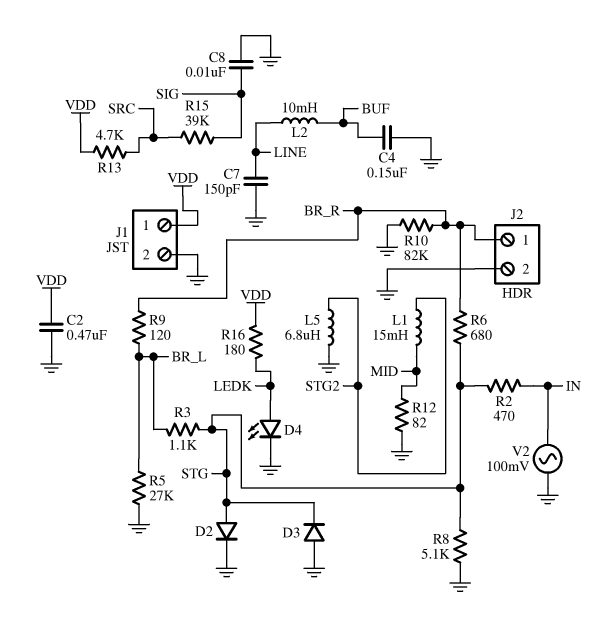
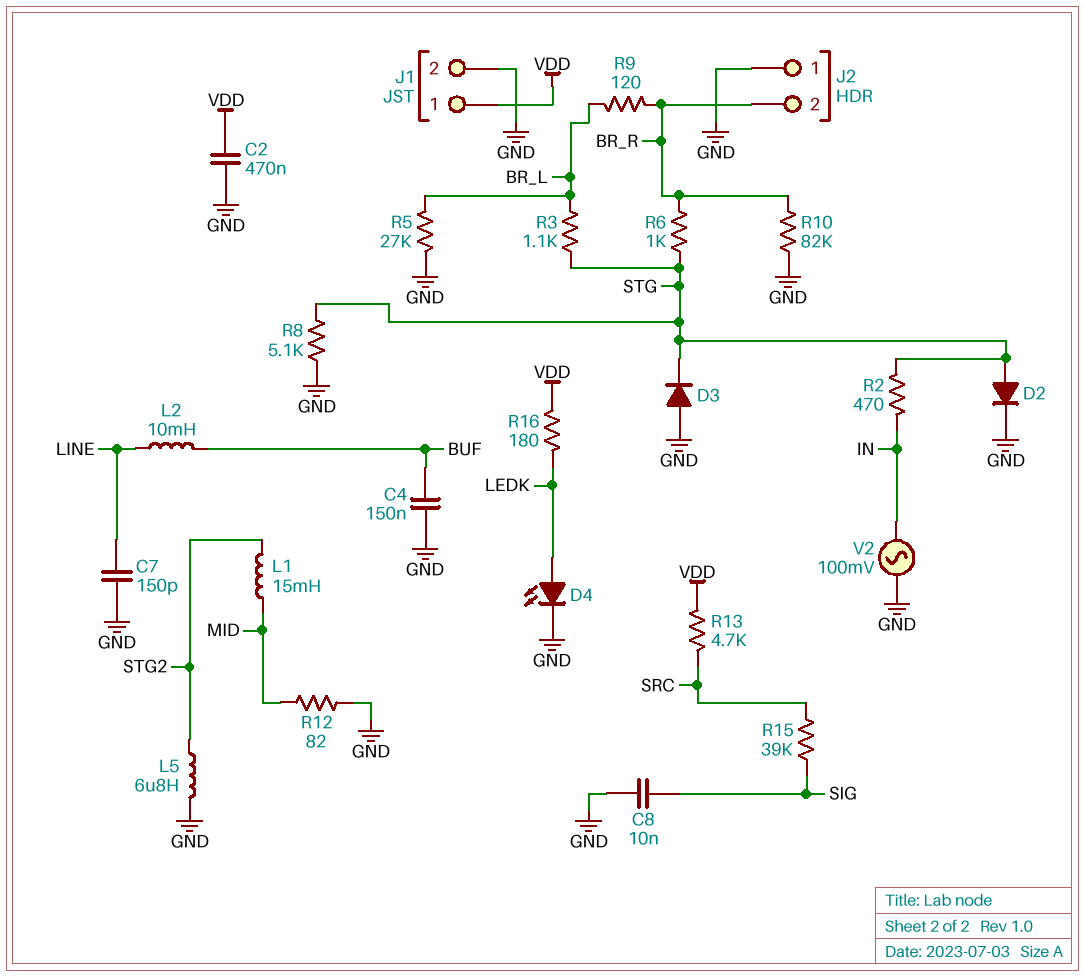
J2 pin 1: BR_R -> GND
J2 pin 2: GND -> BR_R
R6: 680 (BR_R, STG) -> 1k (BR_R, STG)

